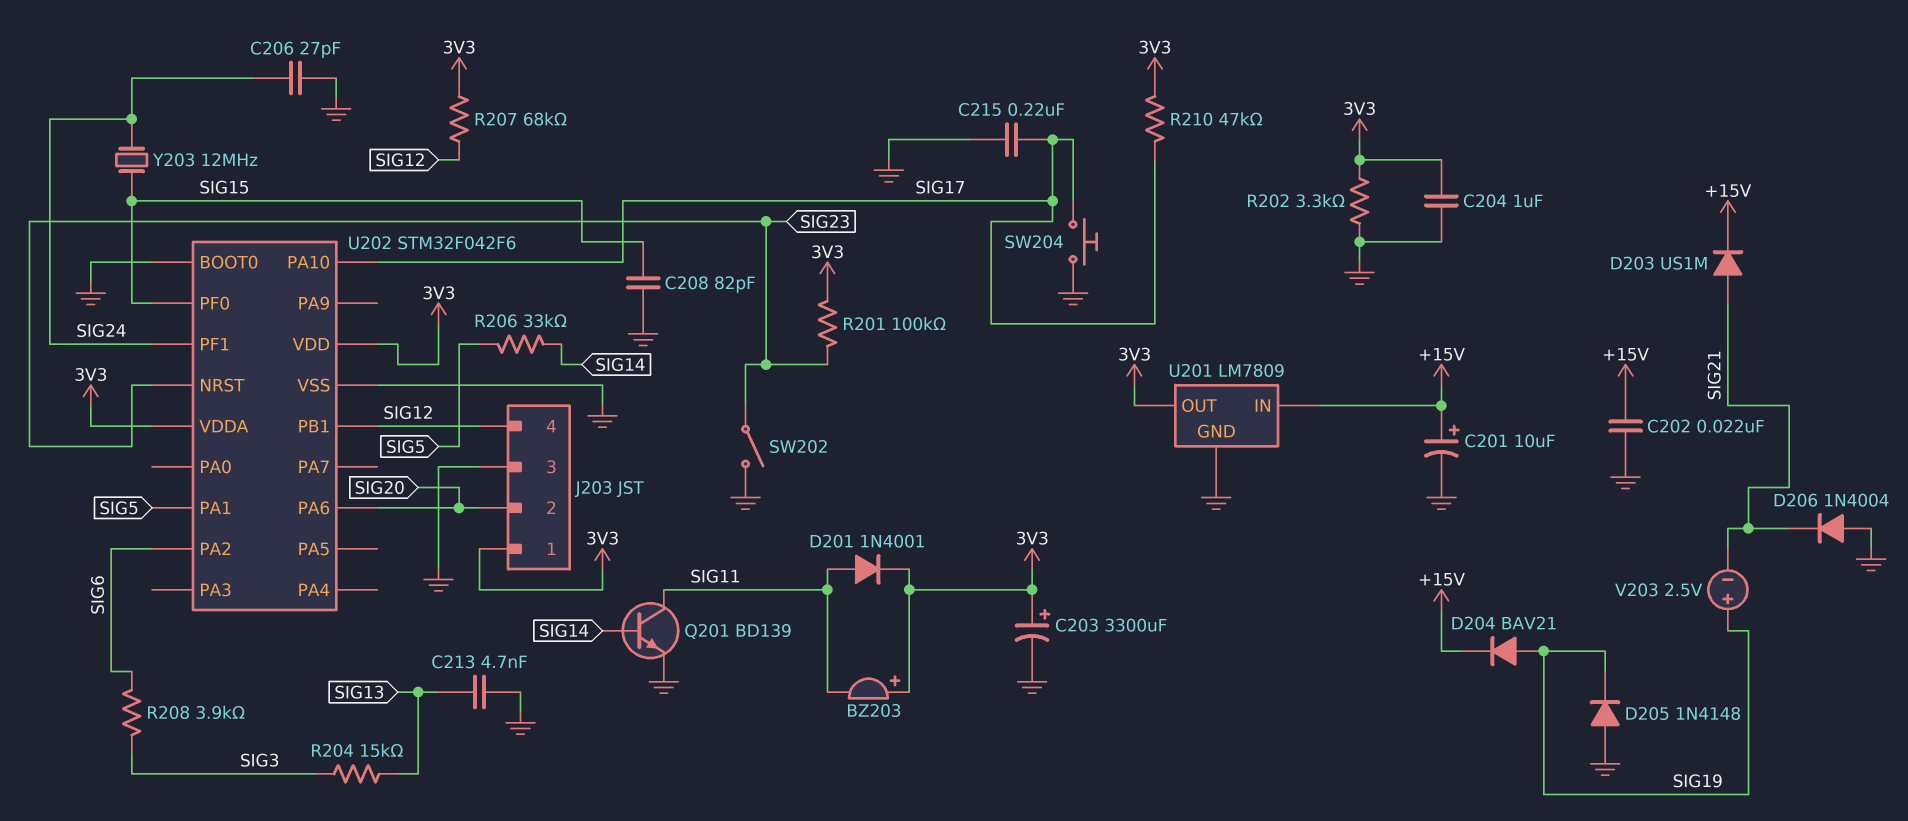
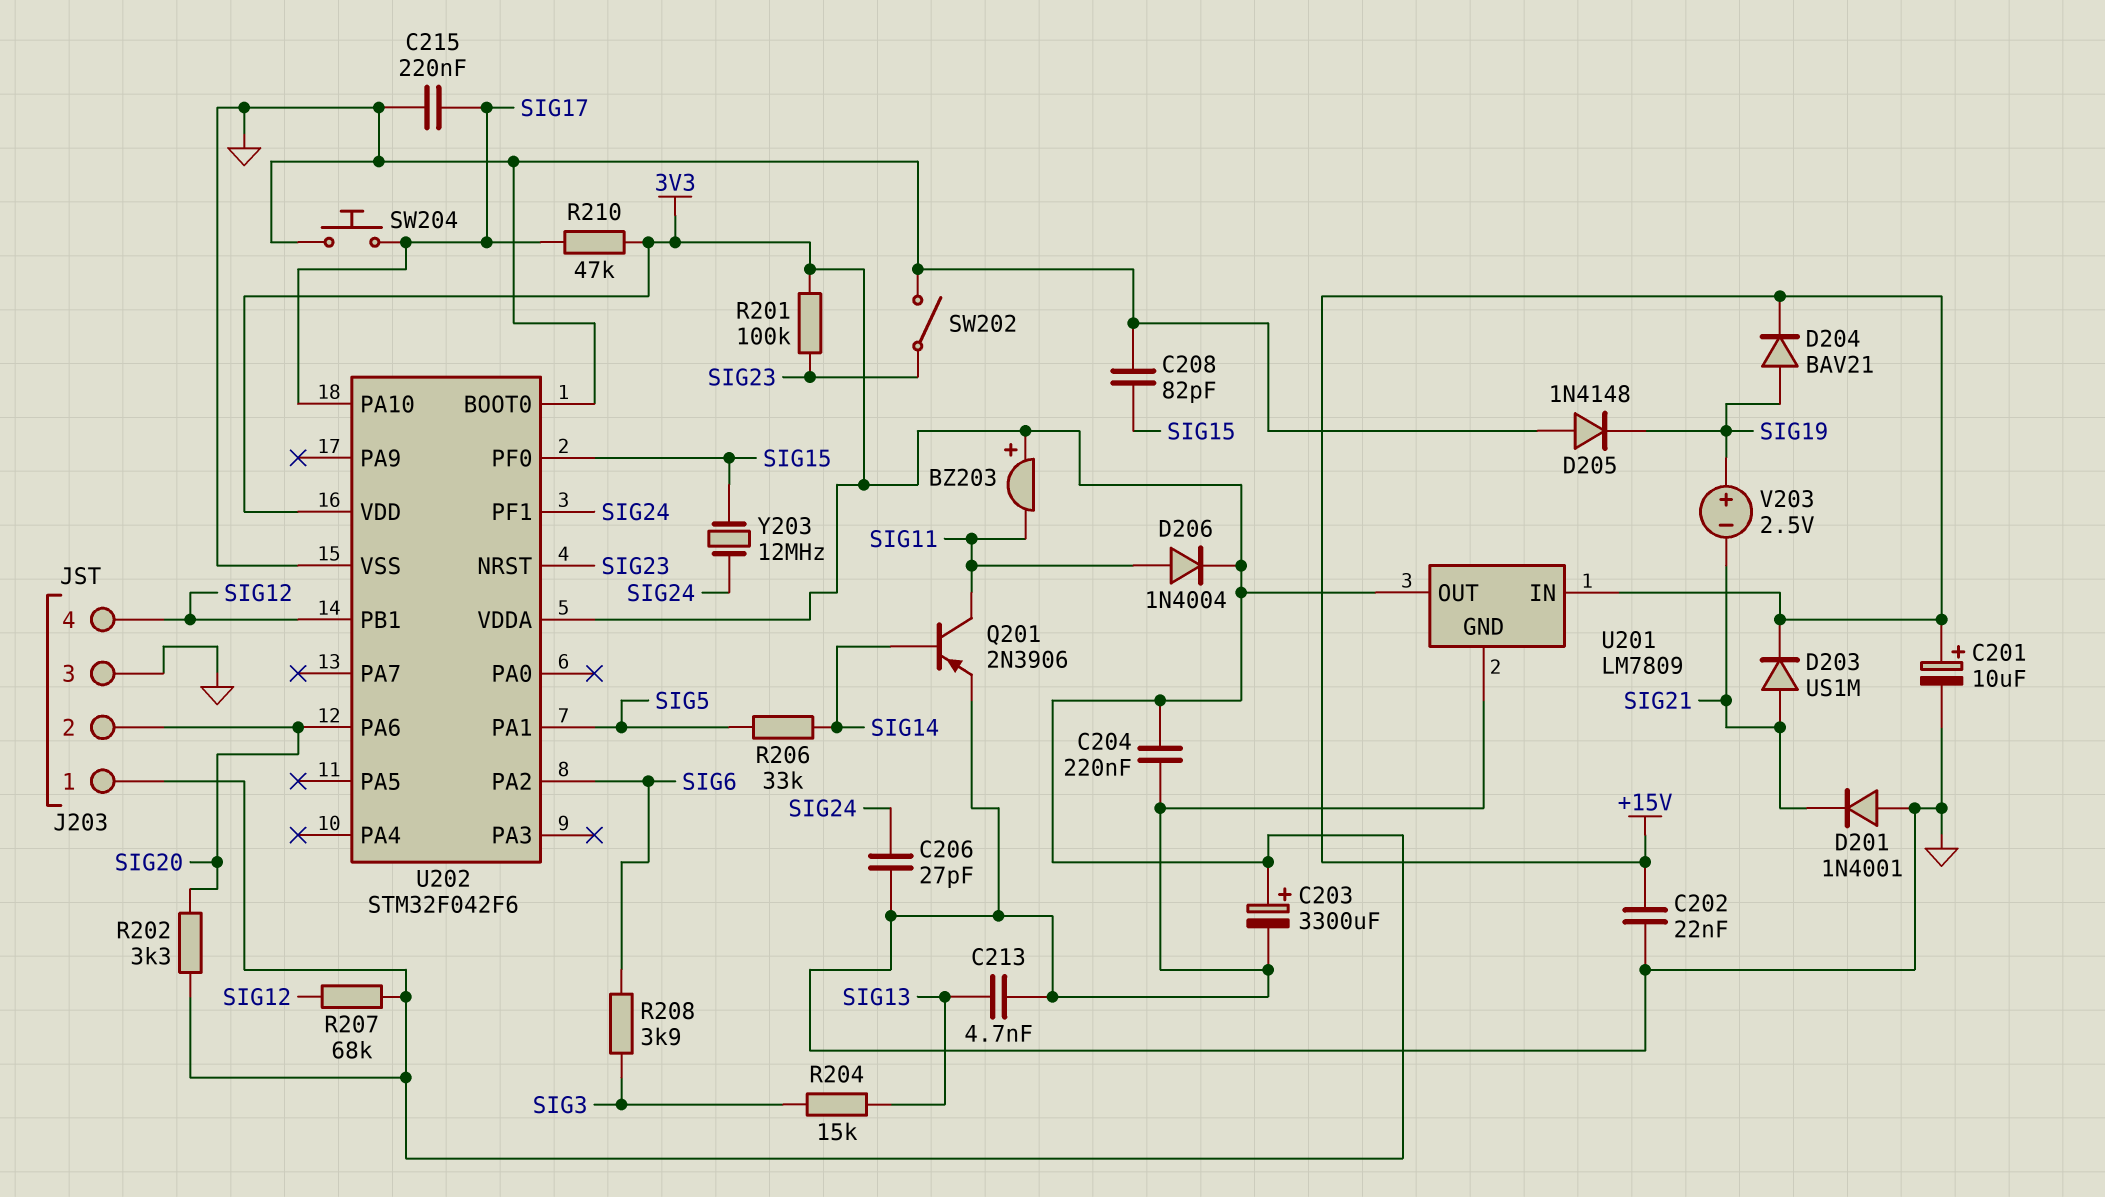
C204: 1uF (3V3, GND) -> 220nF (3V3, GND)
D201: diode 1N4001 (A SIG11, K 3V3) -> diode 1N4001 (A GND, K SIG21)
D206: diode 1N4004 (A GND, K SIG21) -> diode 1N4004 (A SIG11, K 3V3)
Q201: NPN BD139 (B SIG14, C SIG11, E GND) -> PNP 2N3906 (B SIG14, C SIG11, E GND)
R202: 3.3k (3V3, GND) -> 3.3k (3V3, SIG20)

